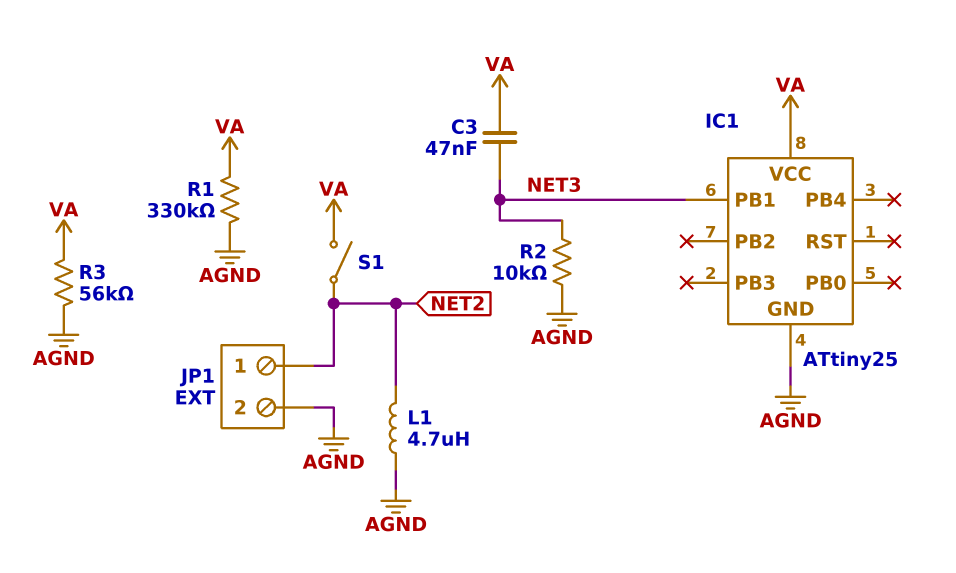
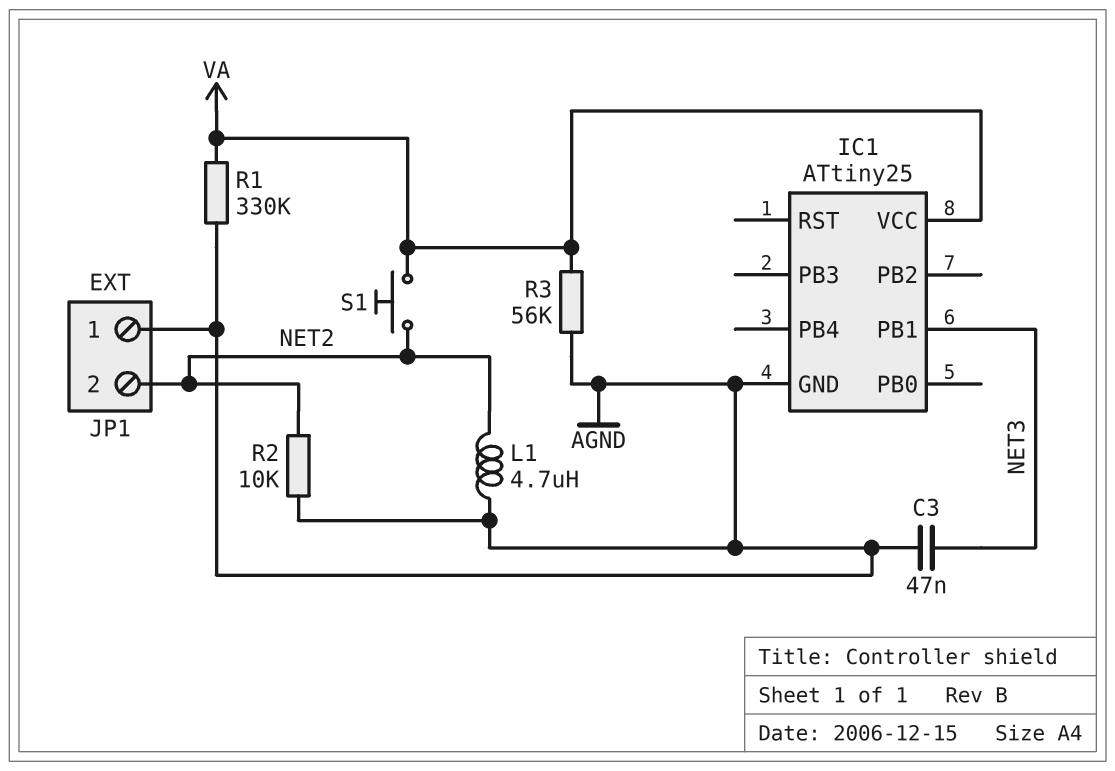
C3: 47nF (NET3, VA) -> 47nF (AGND, NET3)
JP1 pin 1: NET2 -> AGND
JP1 pin 2: AGND -> NET2
R2: 10k (AGND, NET3) -> 10k (AGND, NET2)
S1: switch (NET2, VA) -> button (NET2, VA)

